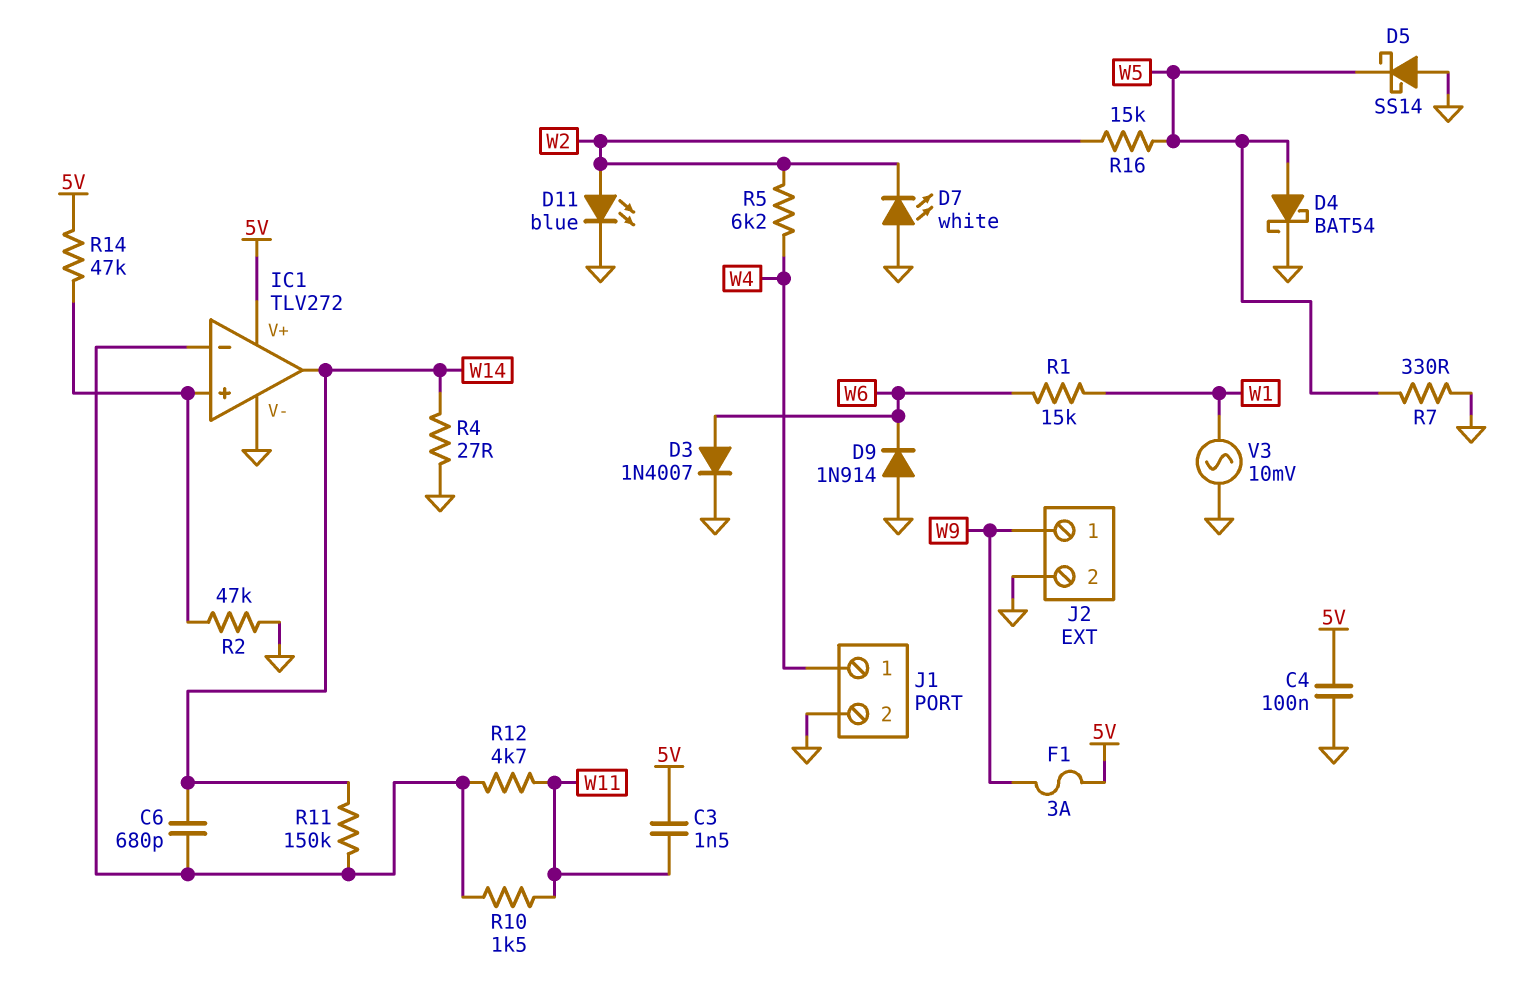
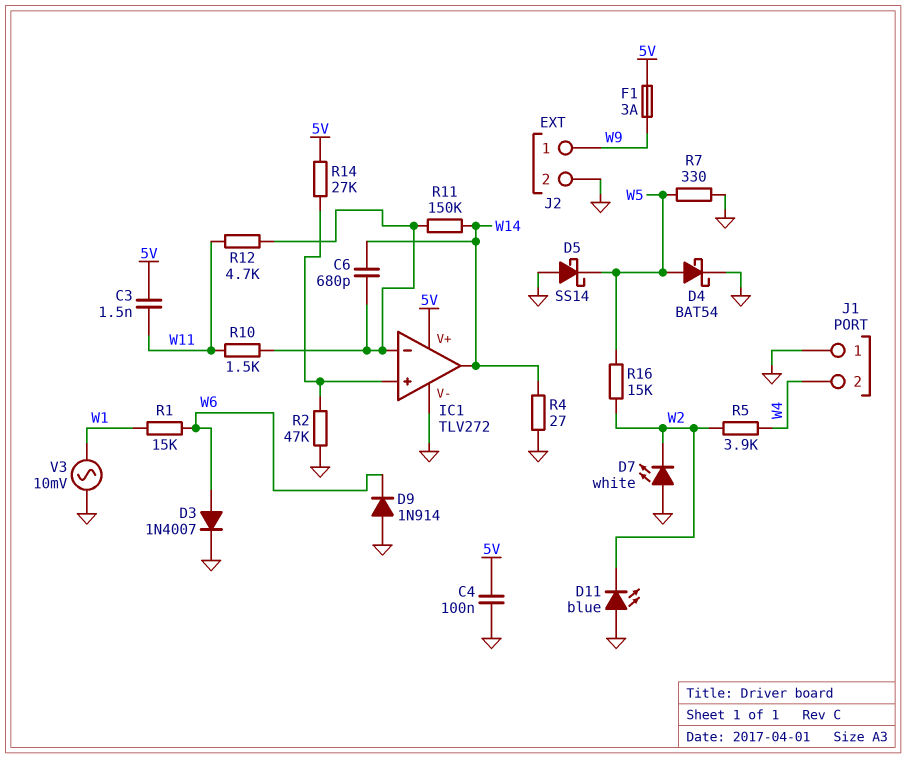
D11: LED blue (A W2, K GND) -> LED blue (A GND, K W2)
J1 pin 1: W4 -> GND
J1 pin 2: GND -> W4
R5: 6.2k (W2, W4) -> 3.9k (W2, W4)
R14: 47k (5V, IC1/in+) -> 27k (5V, IC1/in+)

